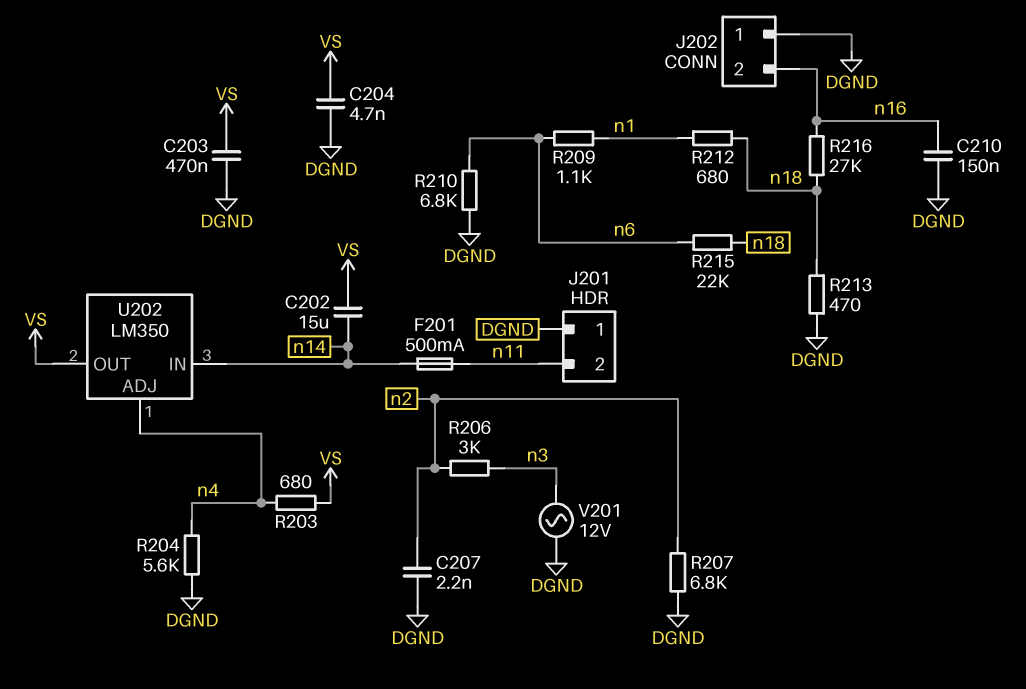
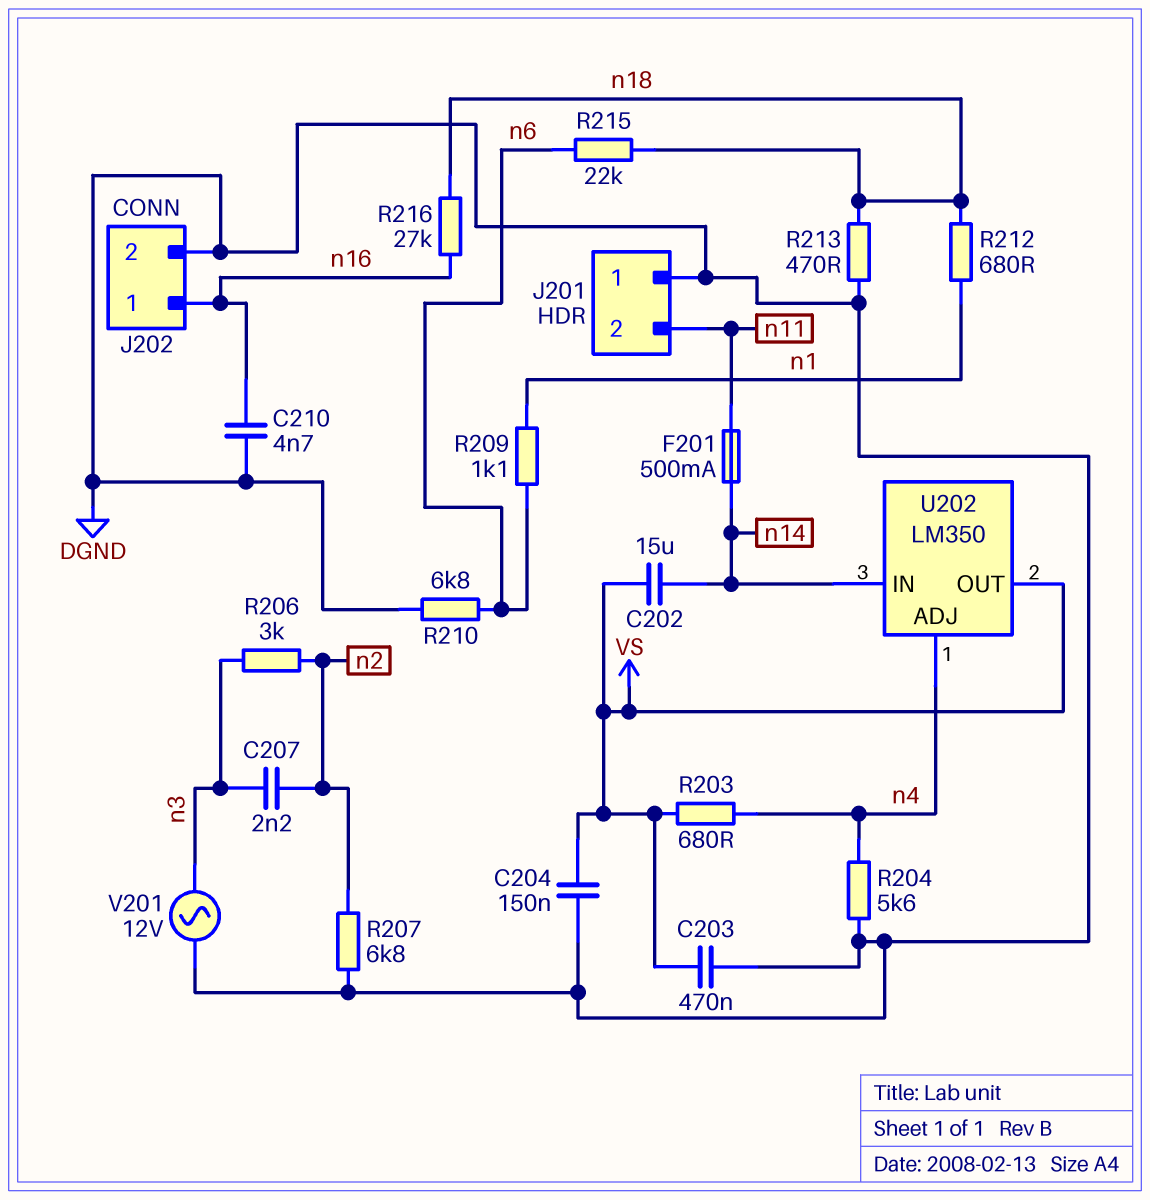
C204: 4.7nF (DGND, VS) -> 150nF (DGND, VS)
C207: 2.2nF (DGND, n2) -> 2.2nF (n2, n3)
C210: 150nF (DGND, n16) -> 4.7nF (DGND, n16)
J202 pin 1: DGND -> n16
J202 pin 2: n16 -> DGND

